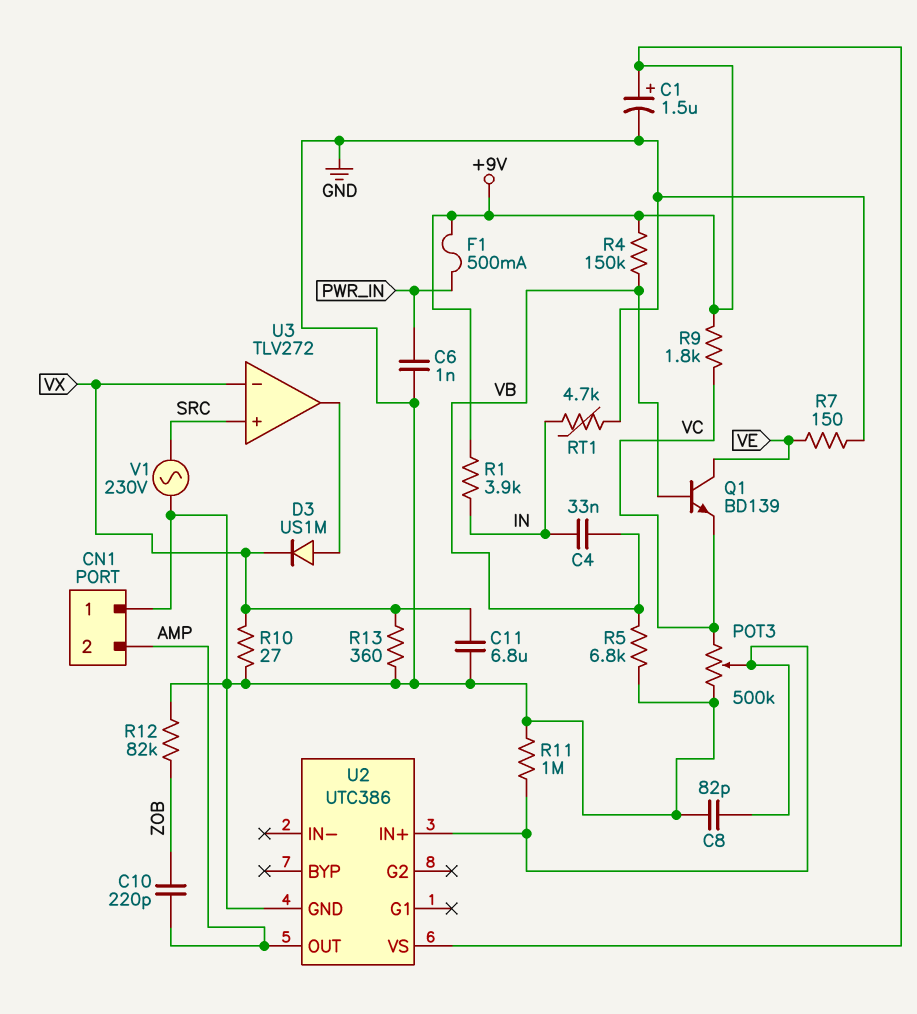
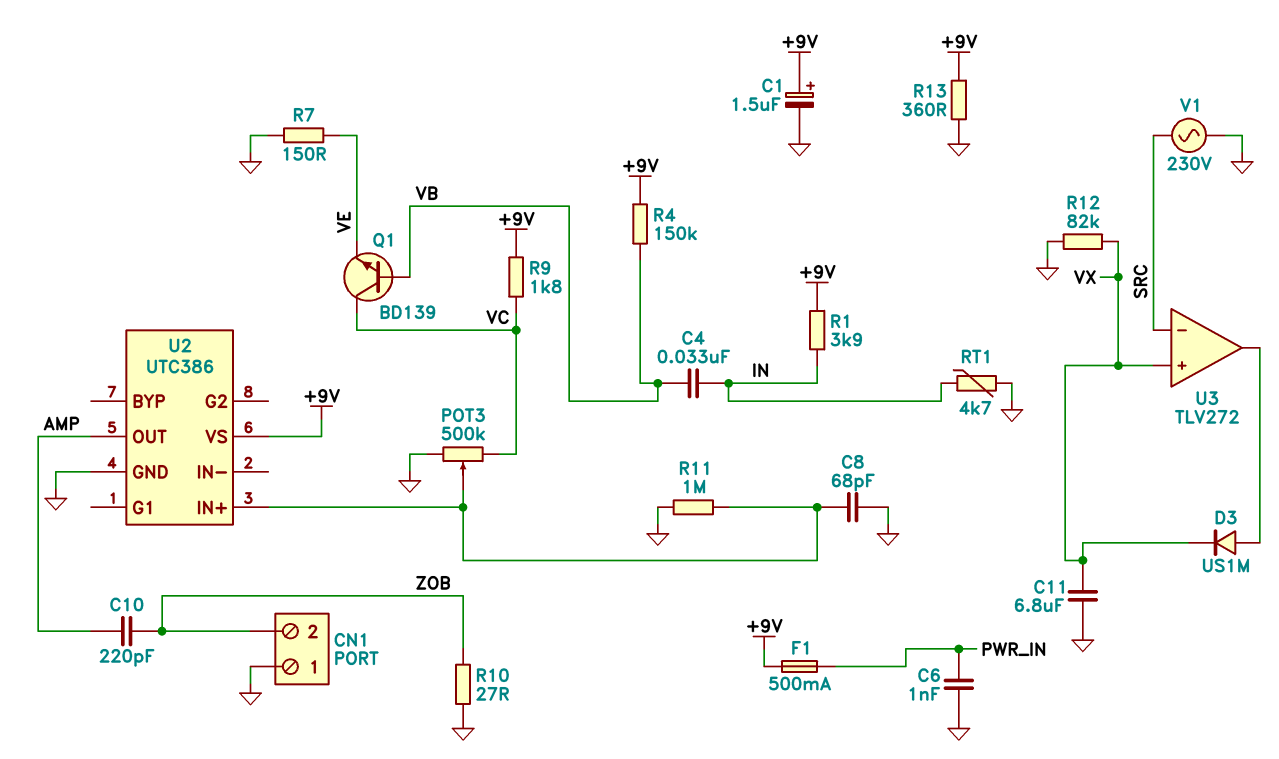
C8: 82pF (GND, U2/IN+) -> 68pF (GND, U2/IN+)
CN1 pin 2: AMP -> ZOB
Q1: NPN BD139 (B VB, C VE, E VC) -> NPN BD139 (B VB, C VC, E VE)
R5: 6.8k (GND, VB) -> none
R10: 27 (GND, VX) -> 27 (GND, ZOB)
R12: 82k (GND, ZOB) -> 82k (GND, VX)
R13: 360 (GND, VX) -> 360 (+9V, GND)
U3 pin in+: SRC -> VX
U3 pin in-: VX -> SRC

